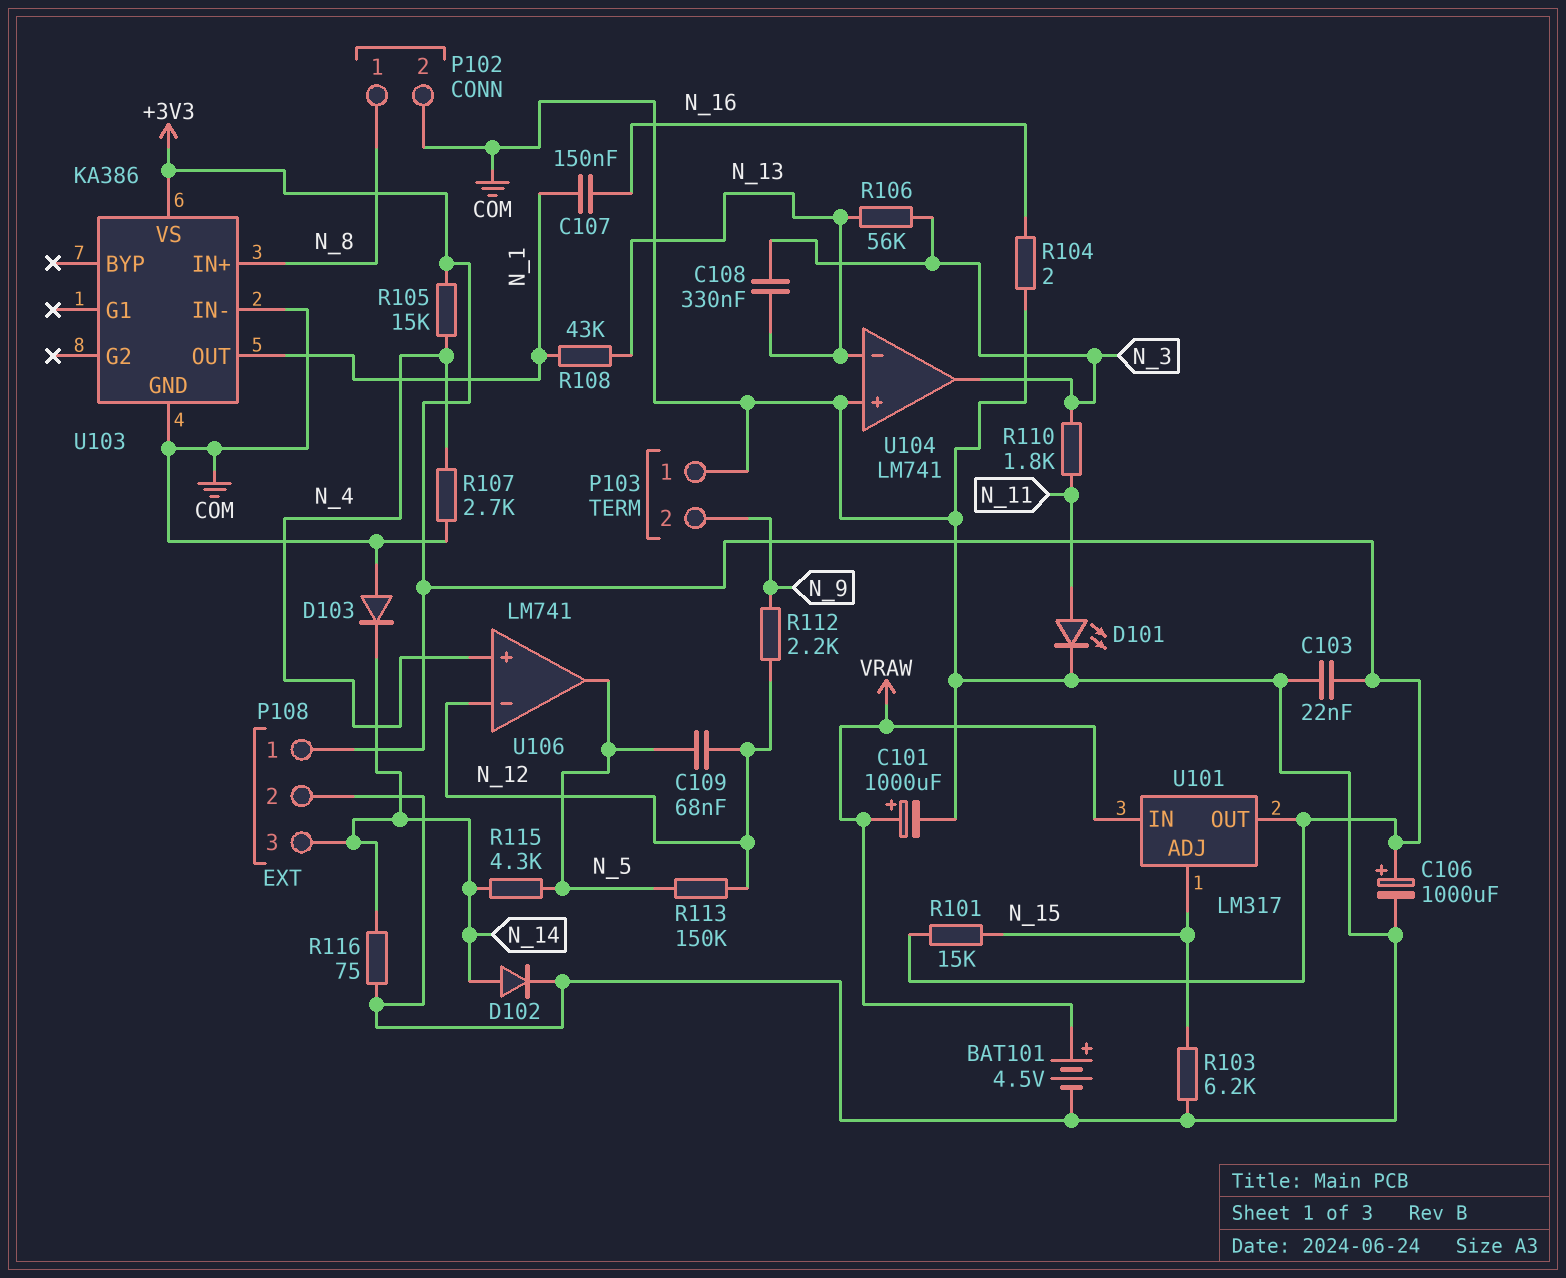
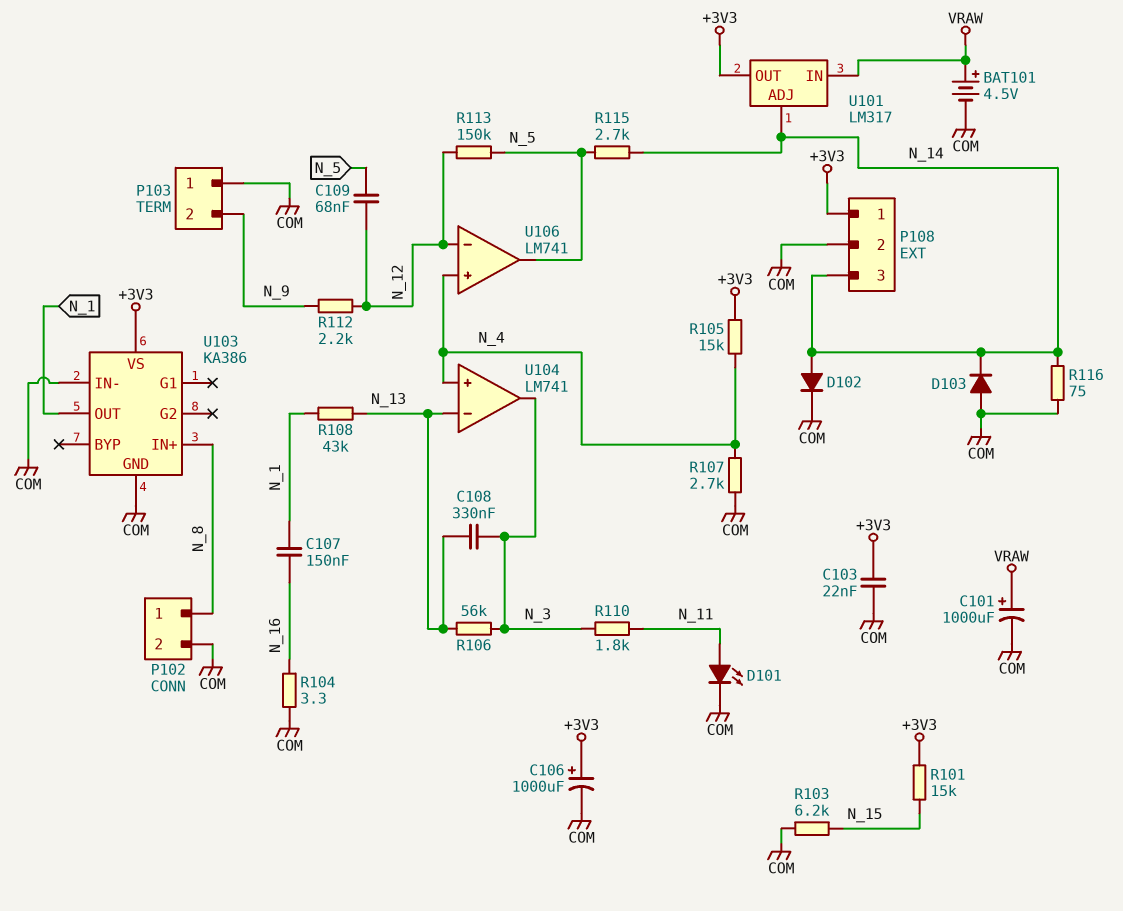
R104: 2 (COM, N_16) -> 3.3 (COM, N_16)
R115: 4.3k (N_5, N_14) -> 2.7k (N_5, N_14)
U101 pin ADJ: N_15 -> N_14
U104 pin in+: COM -> N_4

